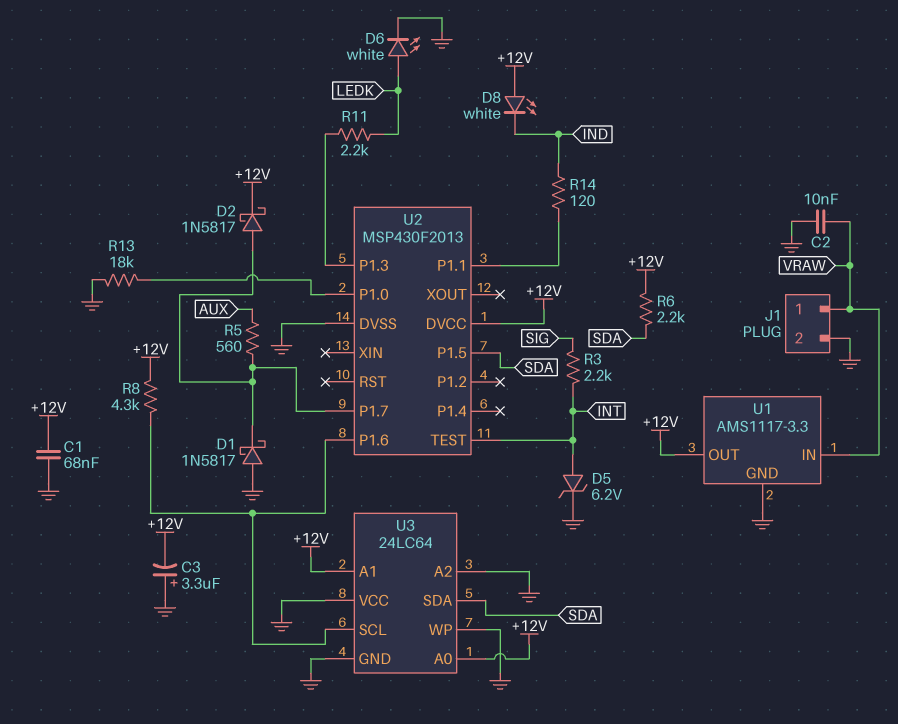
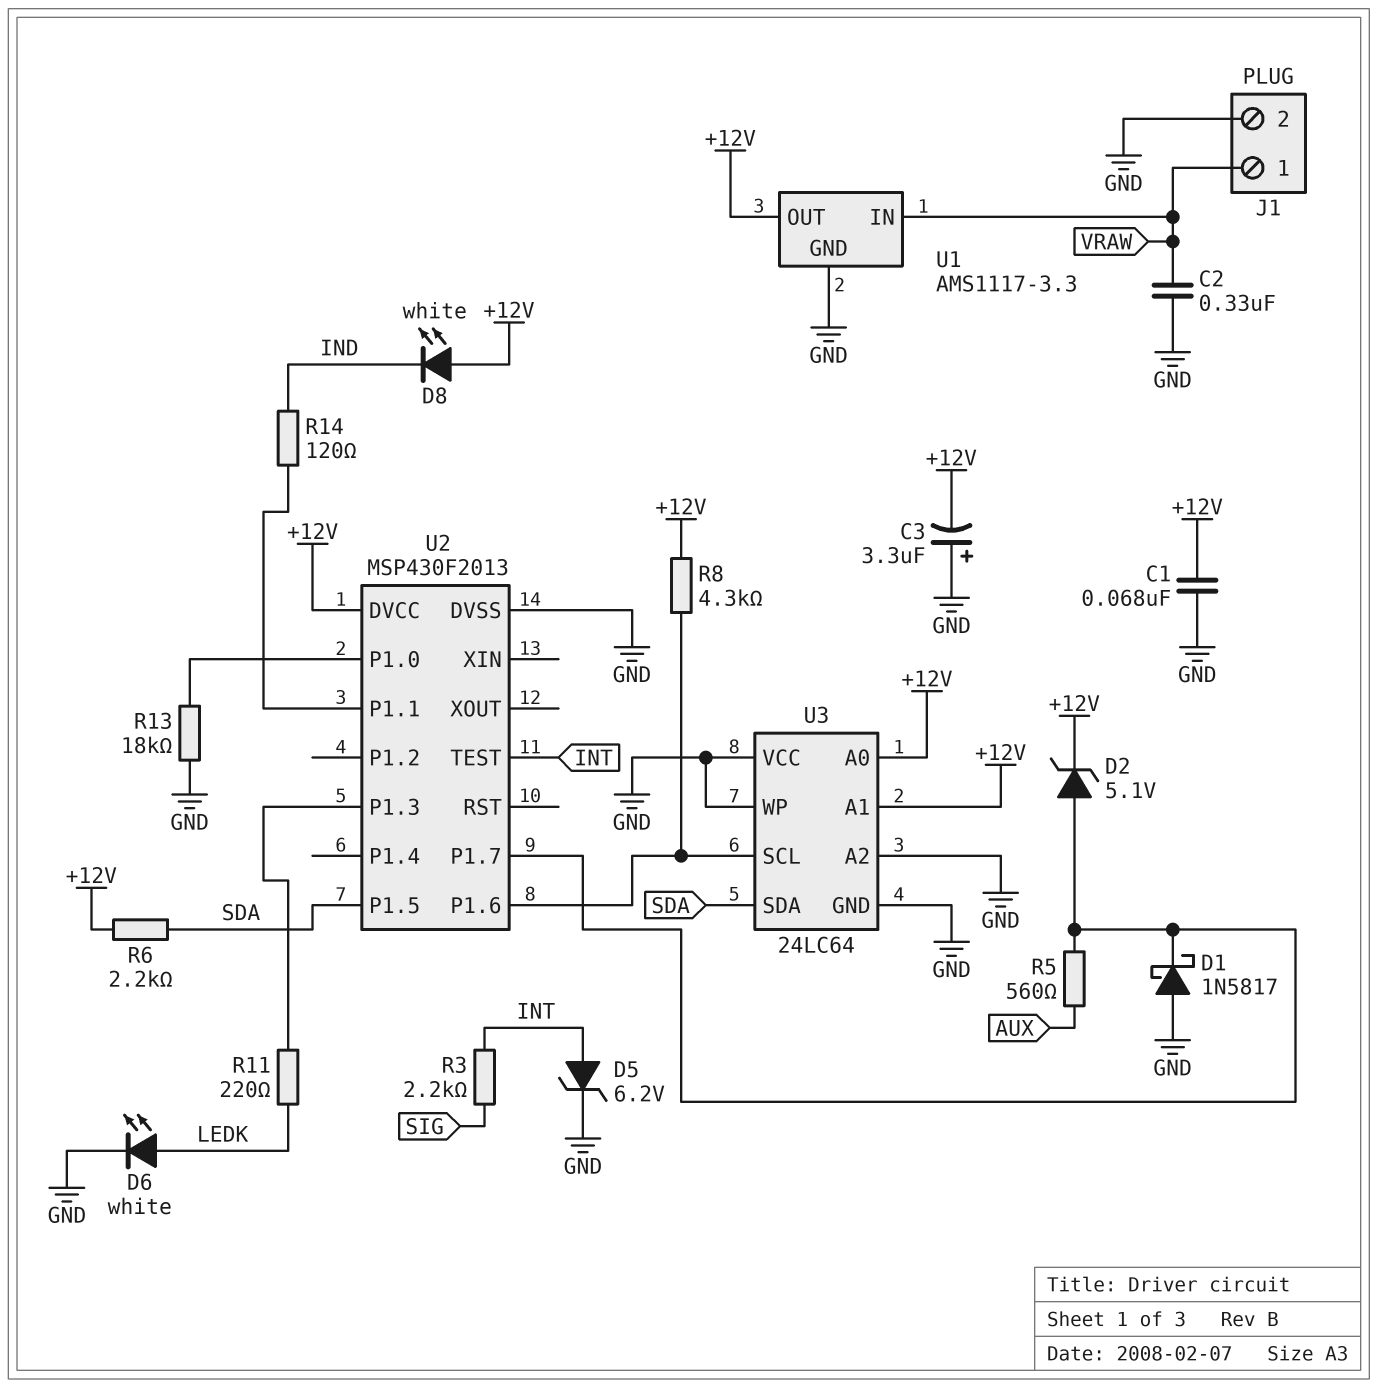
C2: 10nF (GND, VRAW) -> 330nF (GND, VRAW)
D2: schottky 1N5817 (A U2/P1.7, K +12V) -> zener 5.1V (A U2/P1.7, K +12V)
R11: 2.2k (LEDK, U2/P1.3) -> 220 (LEDK, U2/P1.3)

